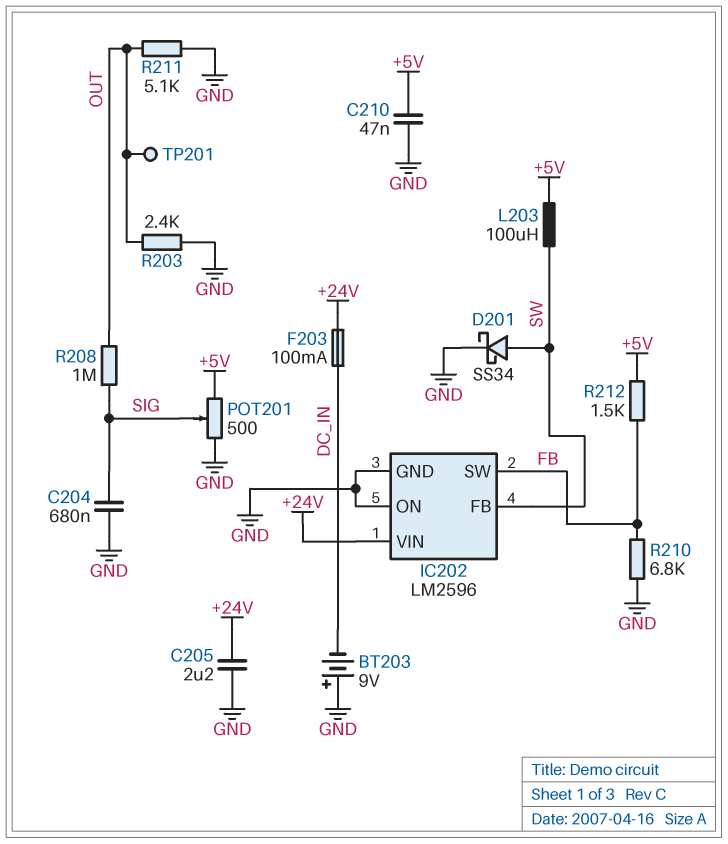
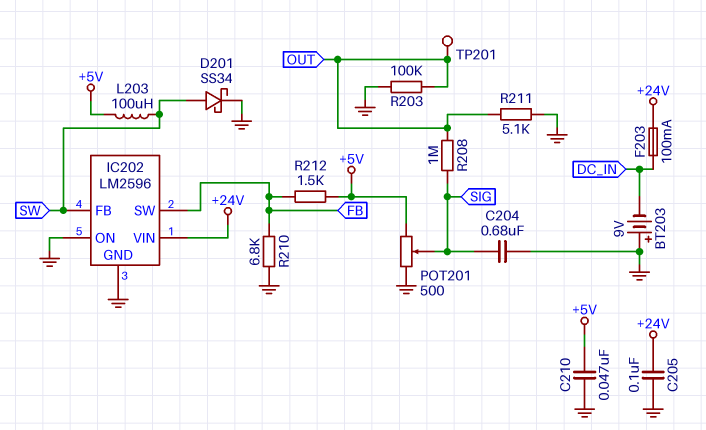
C205: 2.2uF (+24V, GND) -> 100nF (+24V, GND)
R203: 2.4k (GND, OUT) -> 100k (GND, OUT)

